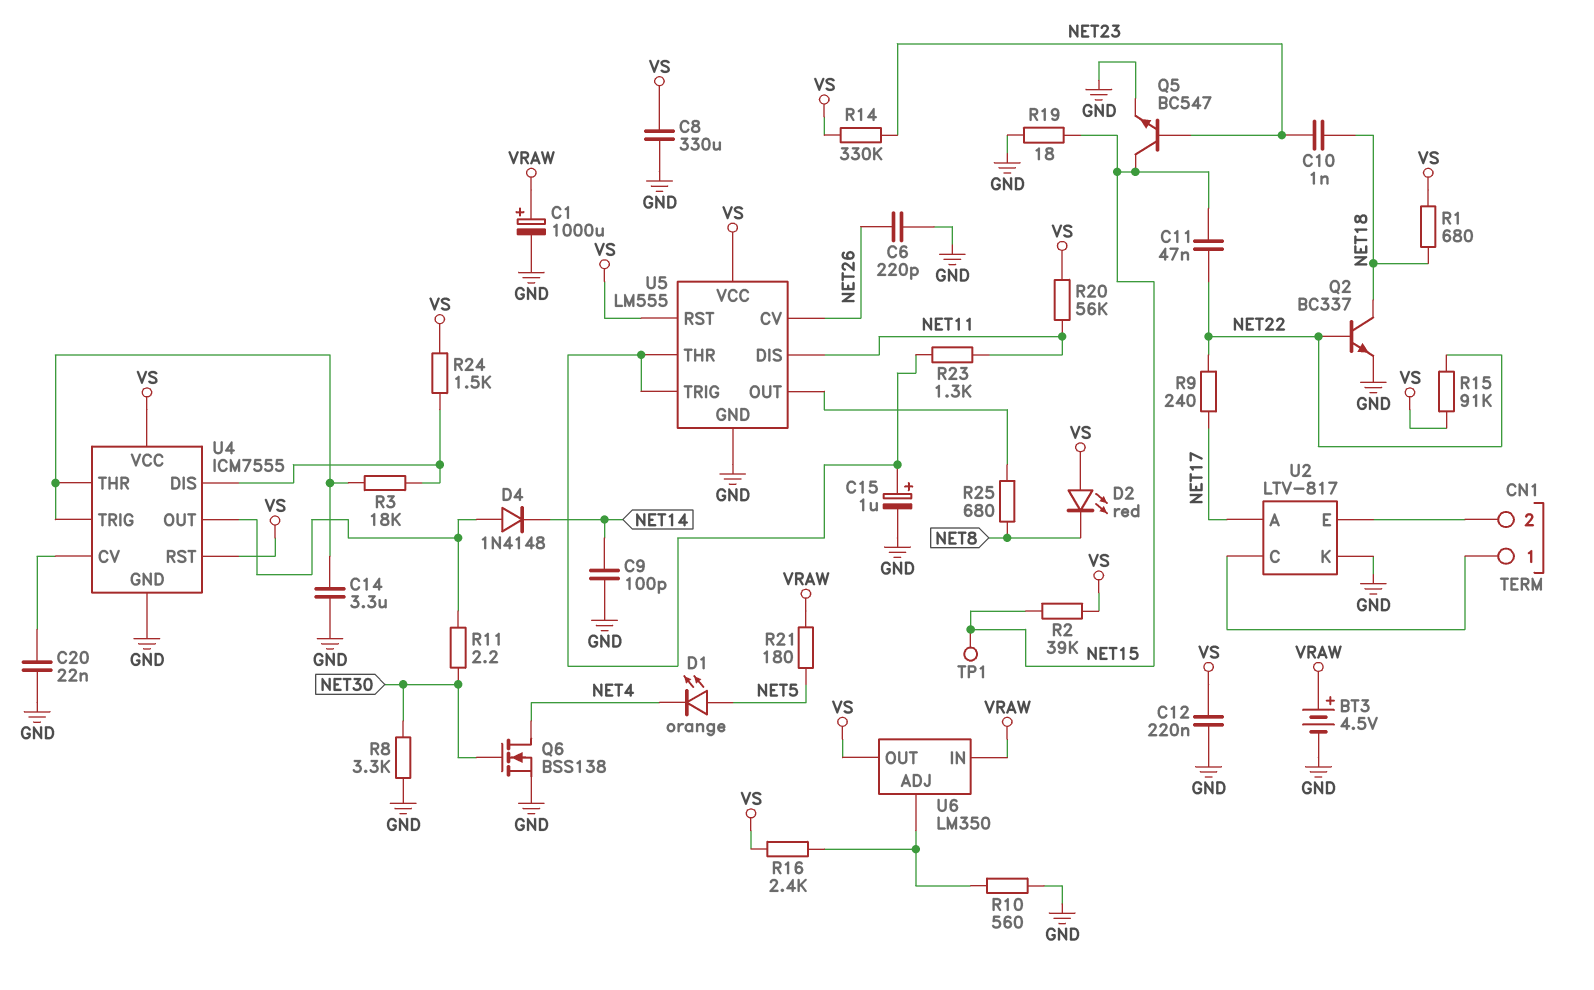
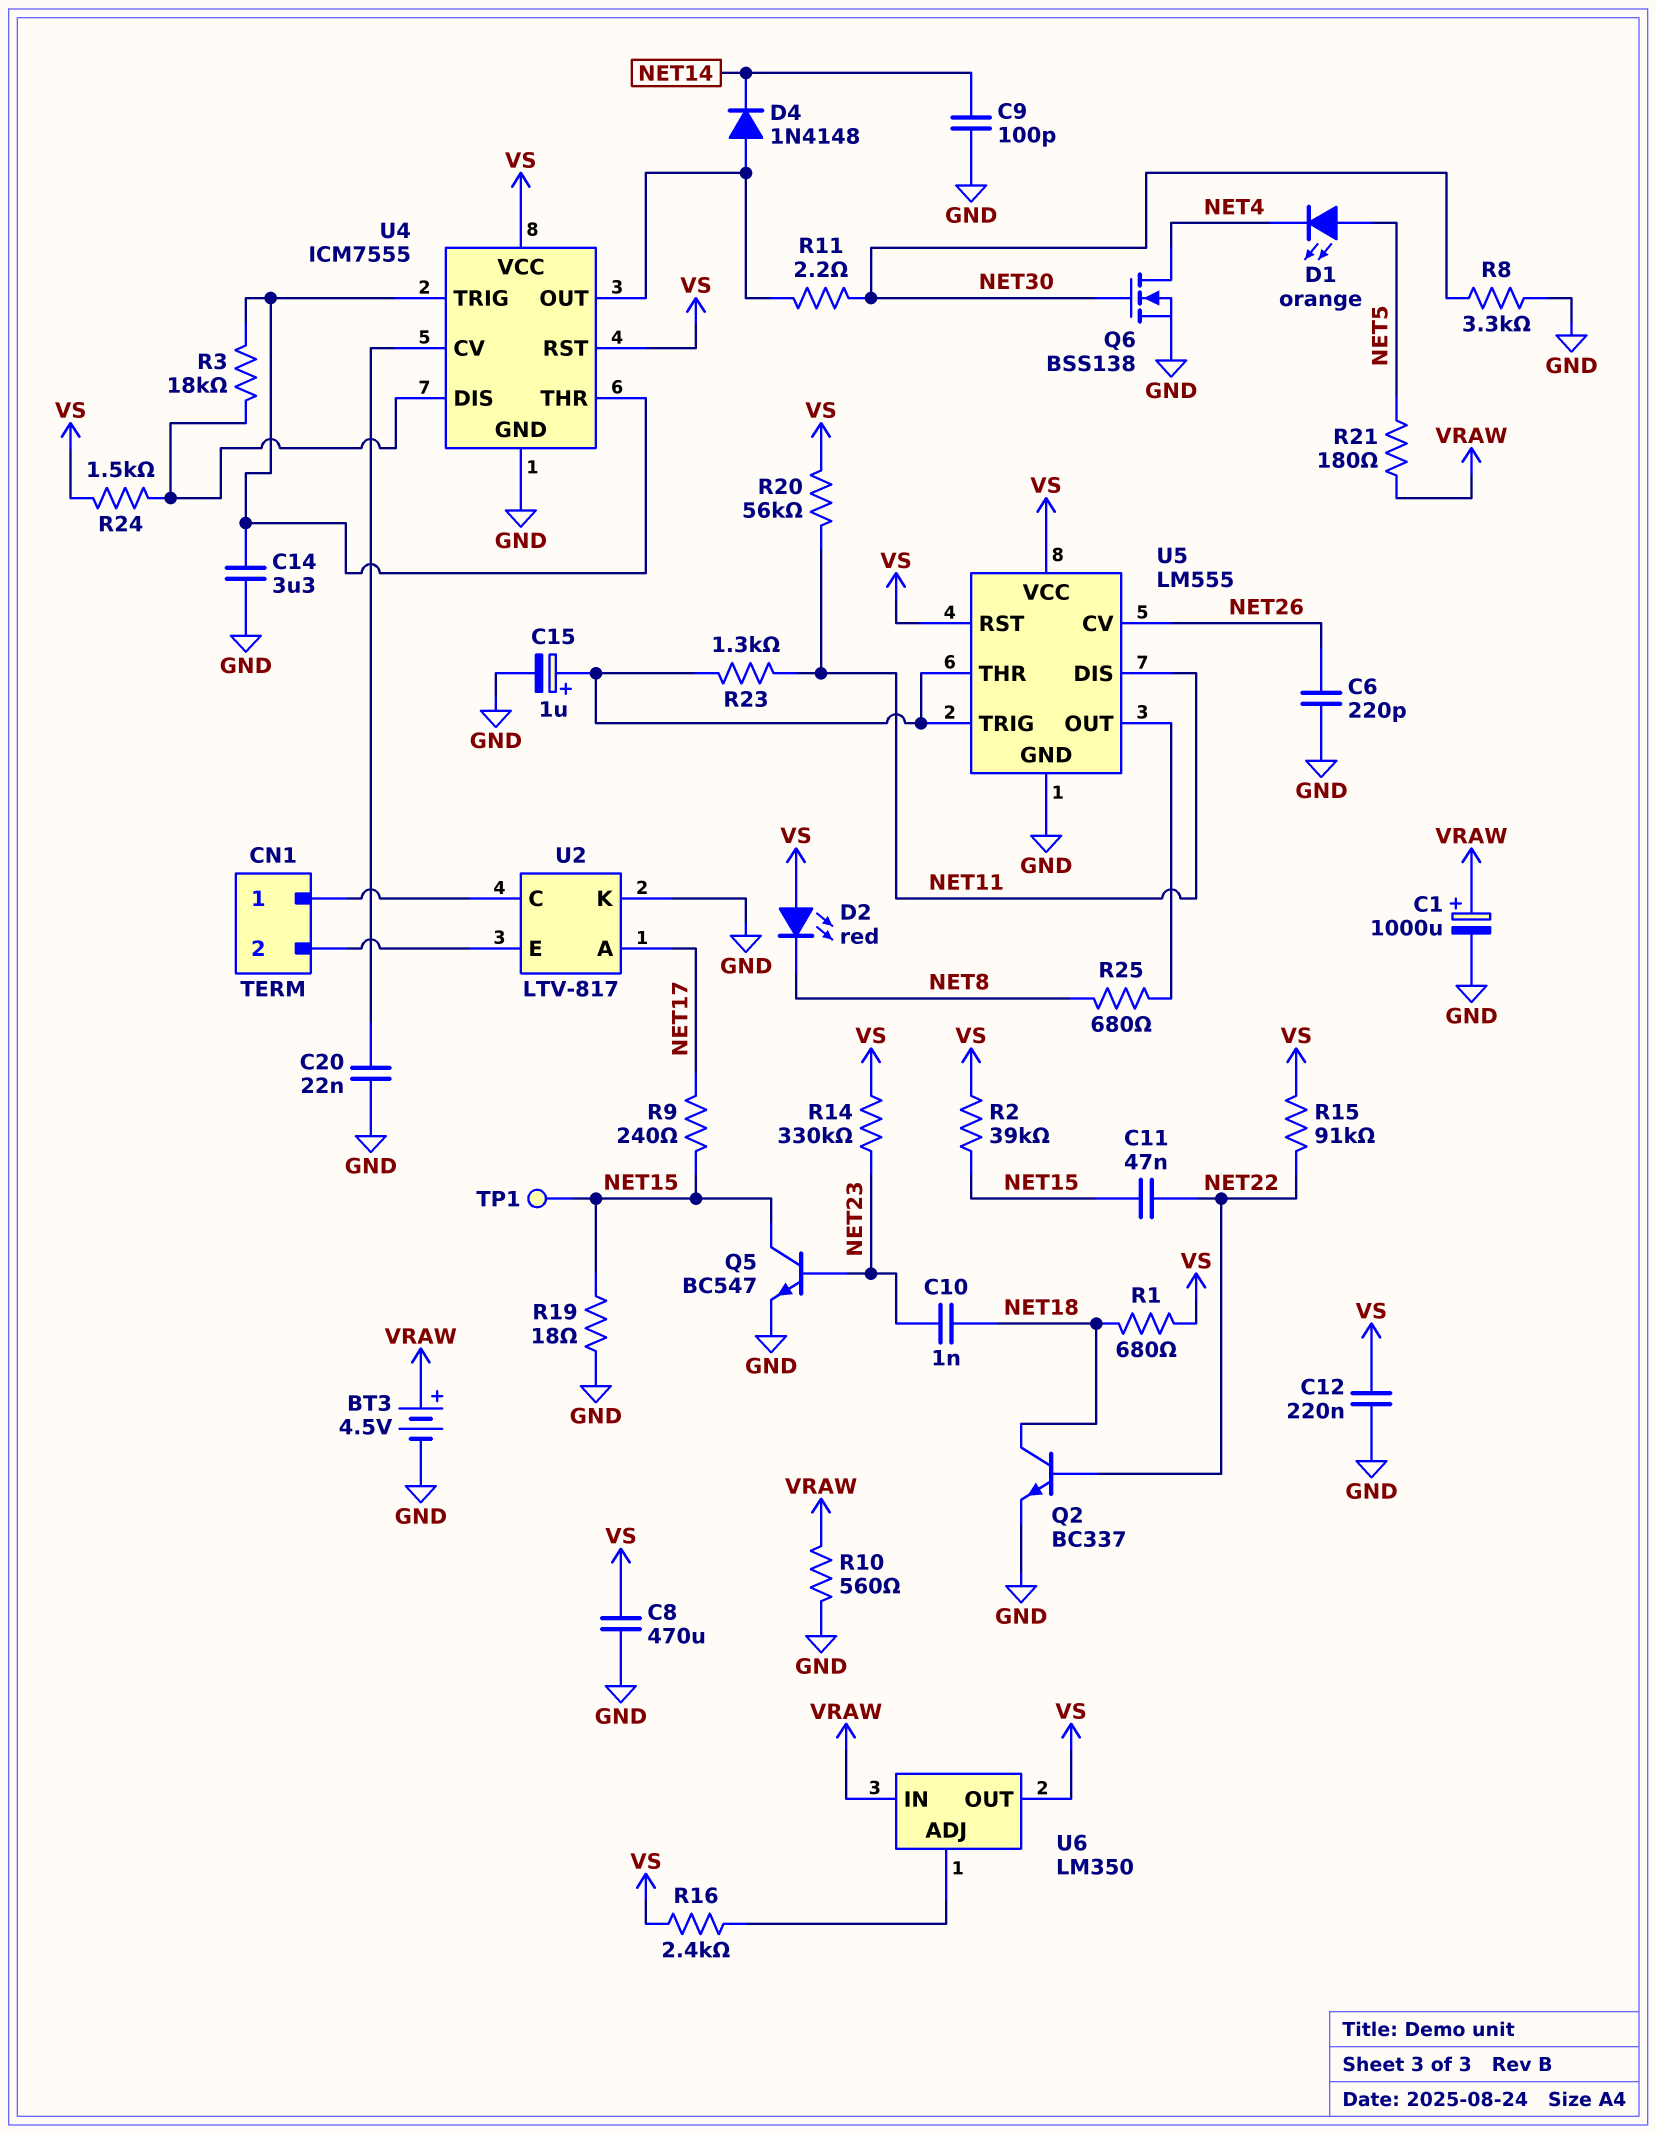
C8: 330uF (GND, VS) -> 470uF (GND, VS)
R9: 240 (NET17, NET22) -> 240 (NET15, NET17)
R10: 560 (GND, U6/ADJ) -> 560 (GND, VRAW)

